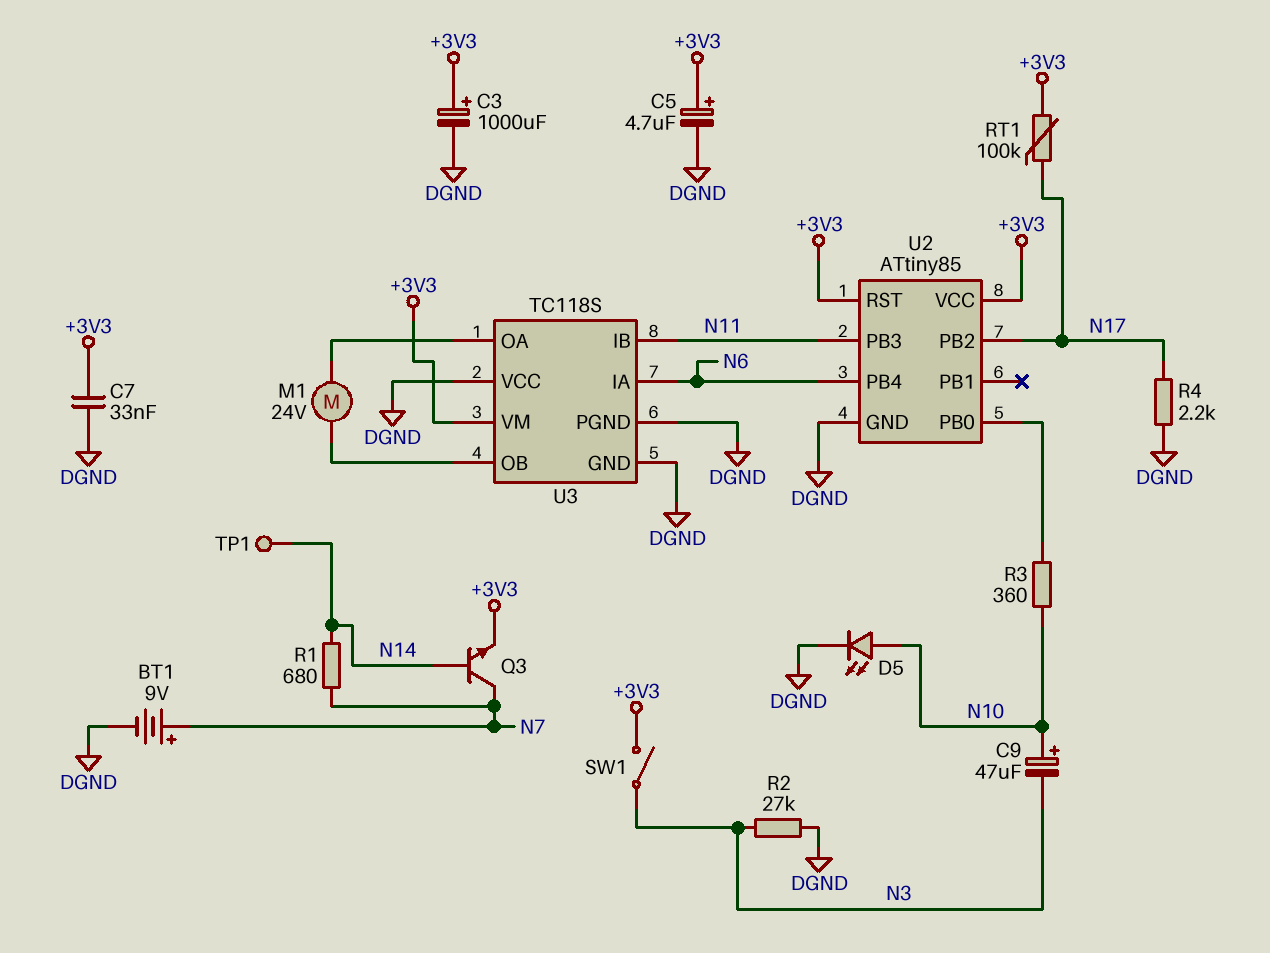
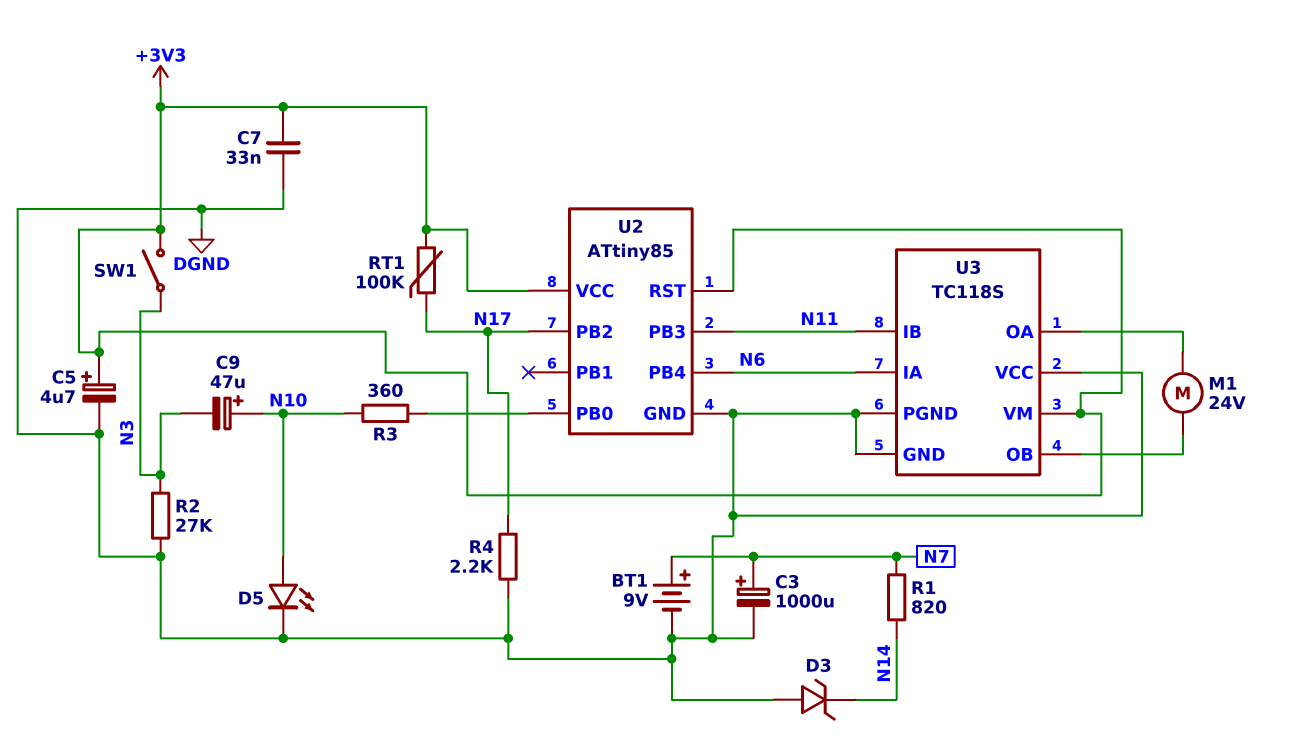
C3: 1000uF (plus +3V3, minus DGND) -> 1000uF (plus N7, minus DGND)
D3: none -> zener (A DGND, K N14)
Q3: NPN (B N14, C N7, E +3V3) -> none
R1: 680 (N7, N14) -> 820 (N7, N14)
TP1: test point (N14) -> none

